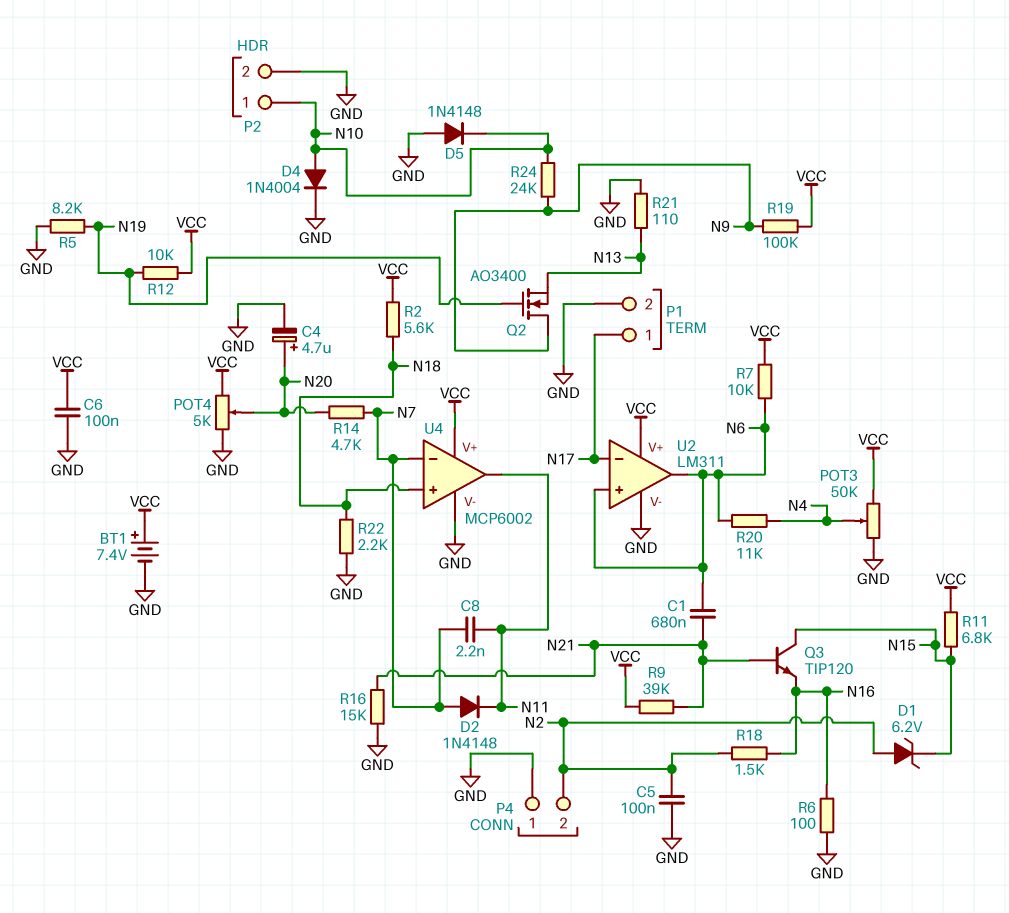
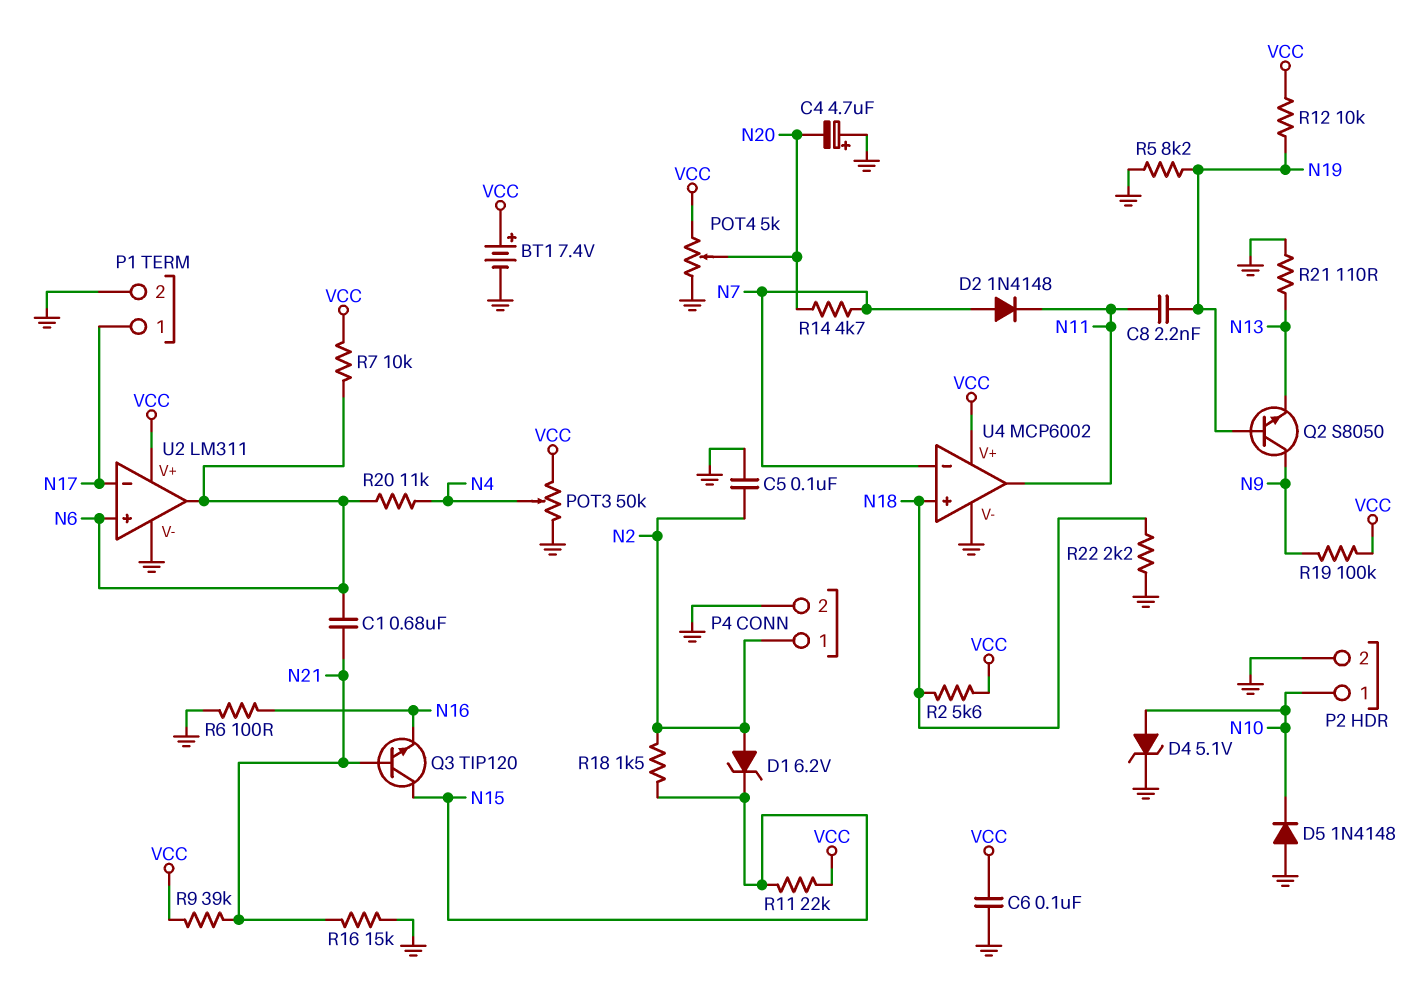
C4: 4.7uF (plus N20, minus GND) -> 4.7uF (plus GND, minus N20)
C8: 2.2nF (N7, N11) -> 2.2nF (N11, N19)
D4: diode 1N4004 (A N10, K GND) -> zener 5.1V (A N10, K GND)
P4 pin 1: GND -> N2
P4 pin 2: N2 -> GND
Q2: NMOS AO3400 (G N19, D N9, S N13) -> NPN S8050 (B N19, C N9, E N13)
R11: 6.8k (N15, VCC) -> 22k (N15, VCC)
R18: 1.5k (N2, N16) -> 1.5k (N2, N15)
R24: 24k (N9, N10) -> none

